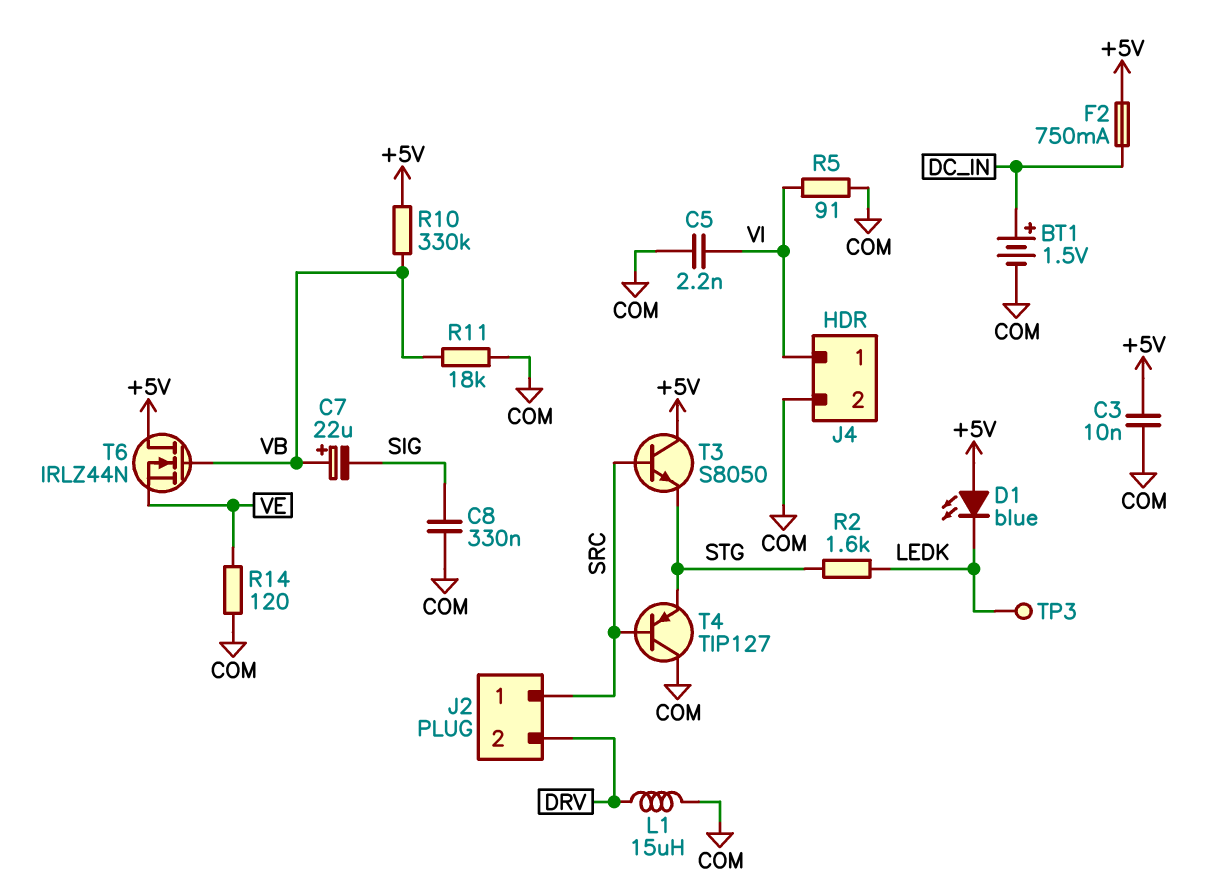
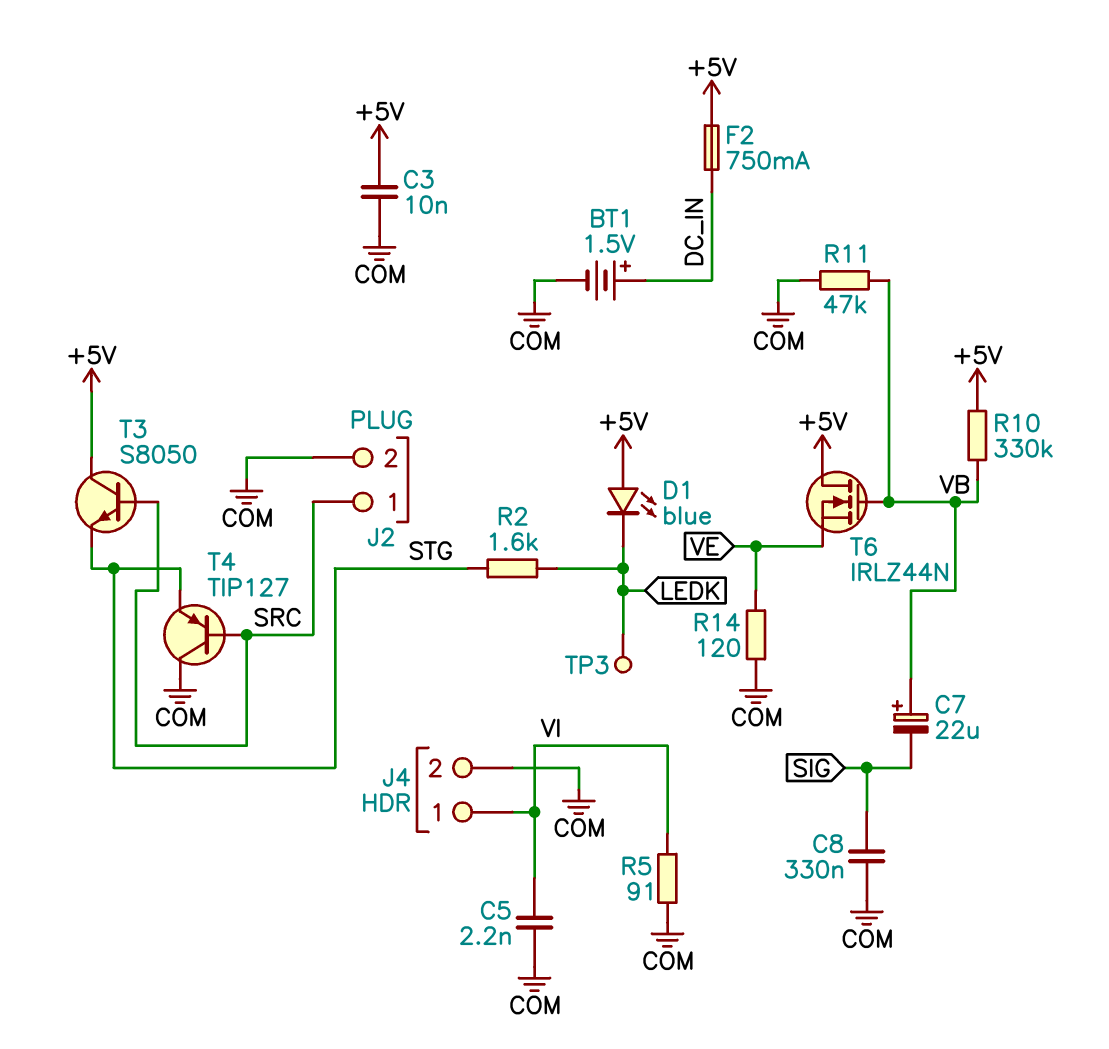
J2 pin 2: DRV -> COM
L1: 15uH (COM, DRV) -> none
R11: 18k (COM, VB) -> 47k (COM, VB)

